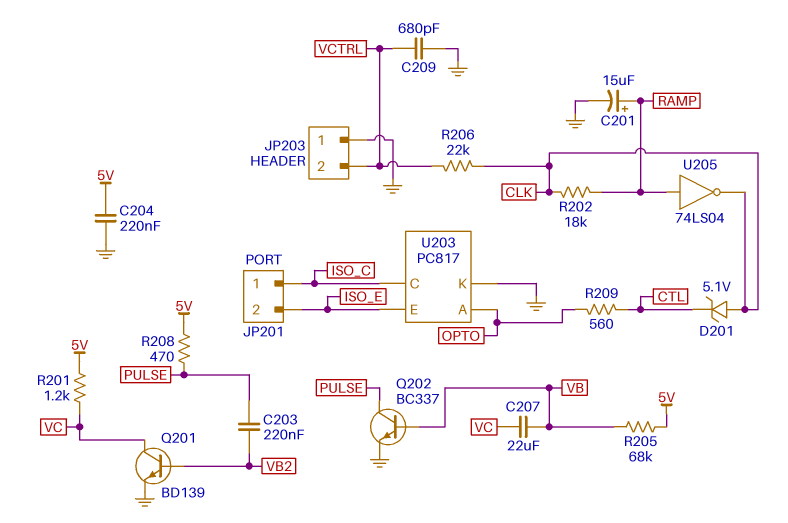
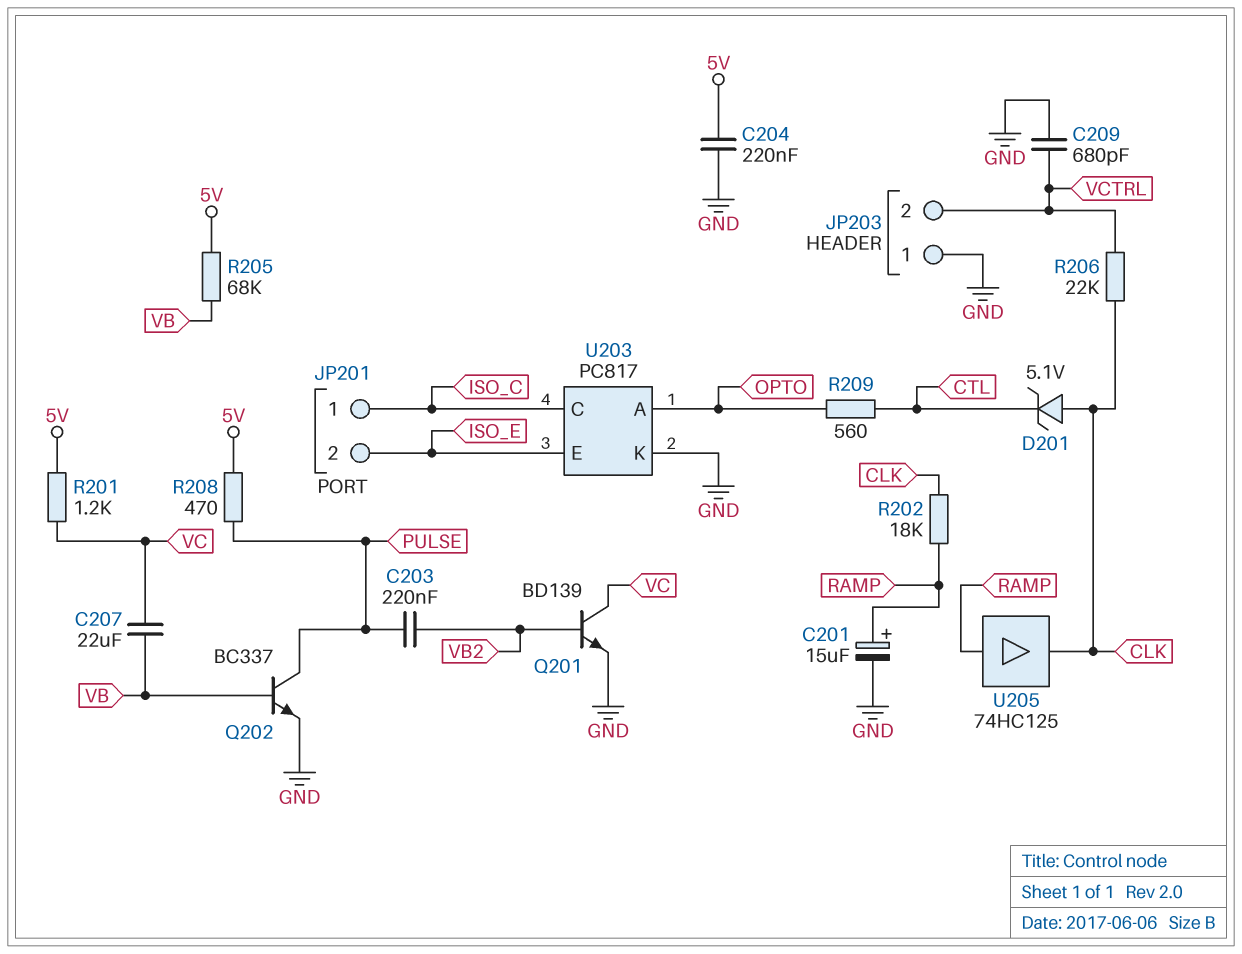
U205: NOT 74LS04 (in RAMP, out CLK) -> buffer 74HC125 (in RAMP, out CLK)

